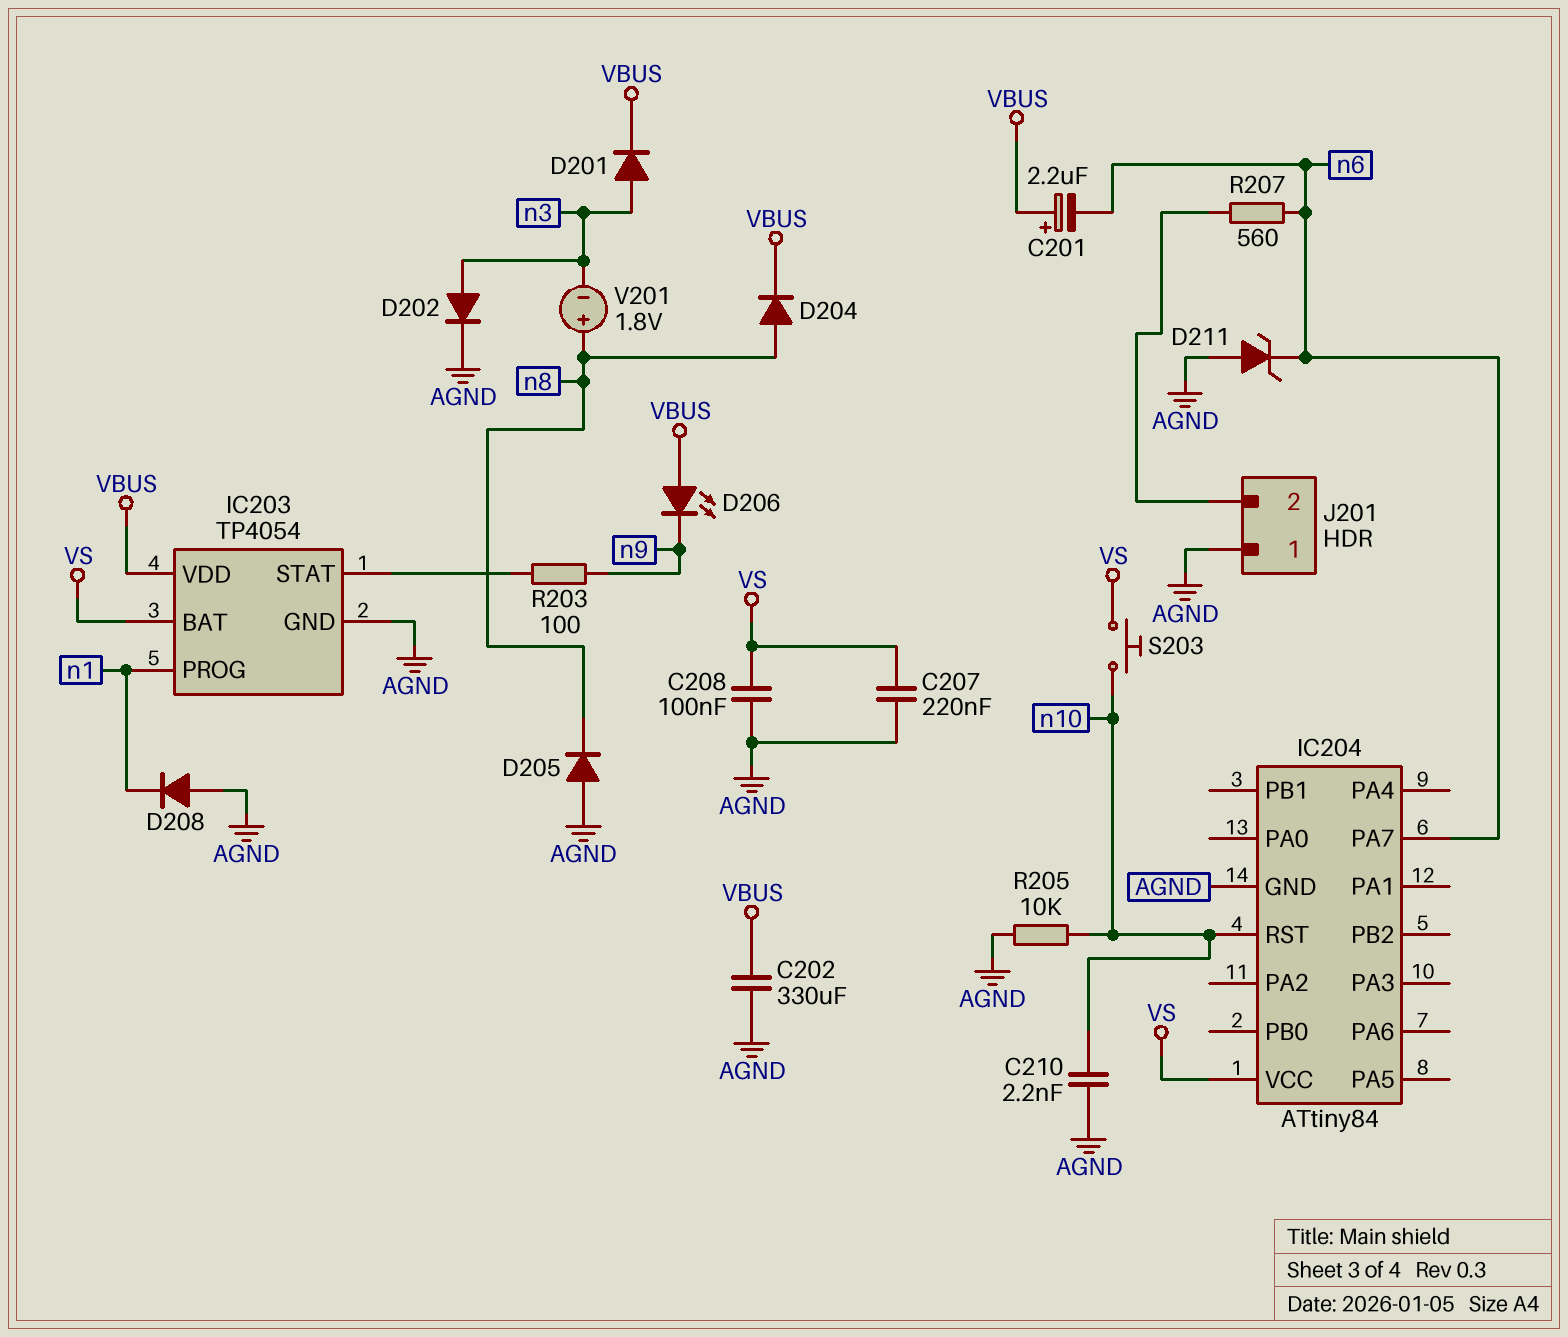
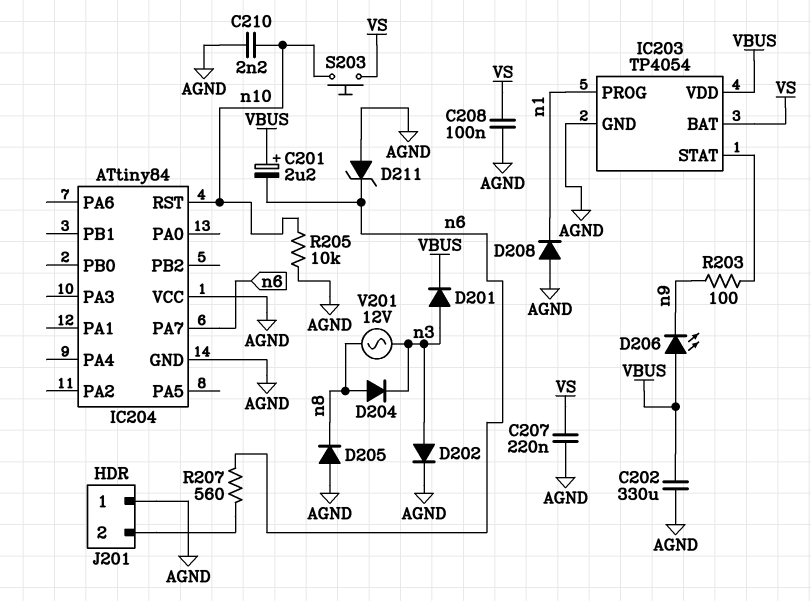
D204: diode (A n8, K VBUS) -> diode (A n8, K n3)
IC204 pin VCC: VS -> AGND
V201: 1.8V (plus n8, minus n3) -> AC 12V (n3, n8)

